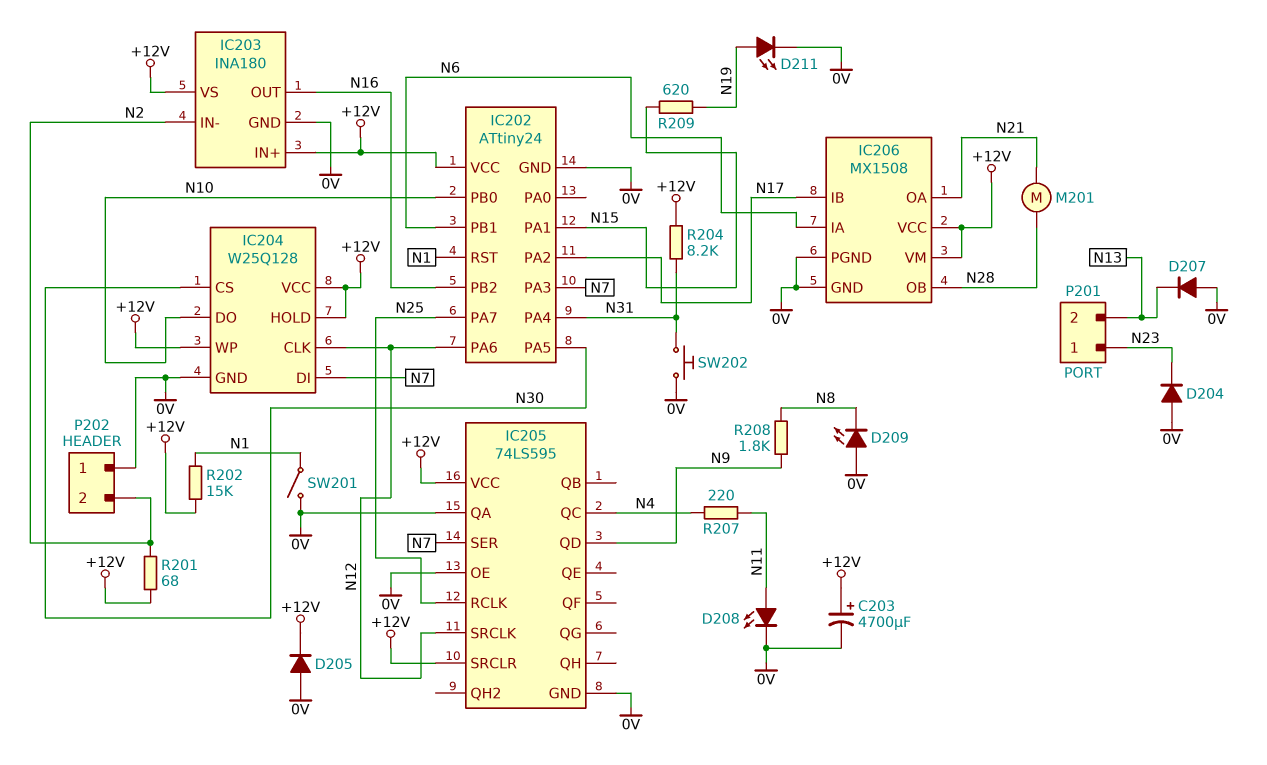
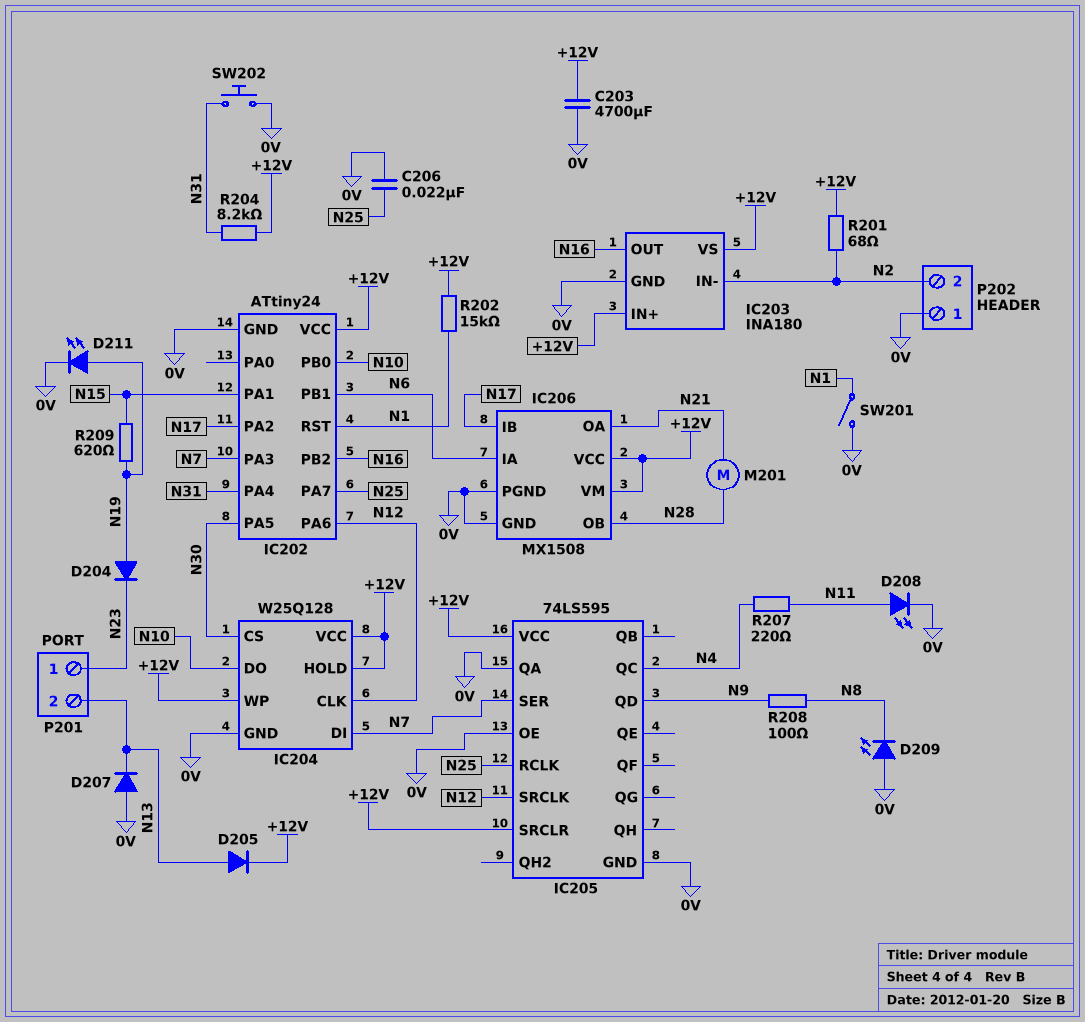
C203: 4700uF (plus +12V, minus 0V) -> 4700uF (+12V, 0V)
C206: none -> 22nF (0V, N25)
D204: diode (A 0V, K N23) -> diode (A N19, K N23)
D205: diode (A 0V, K +12V) -> diode (A N13, K +12V)
R208: 1.8k (N8, N9) -> 100 (N8, N9)

